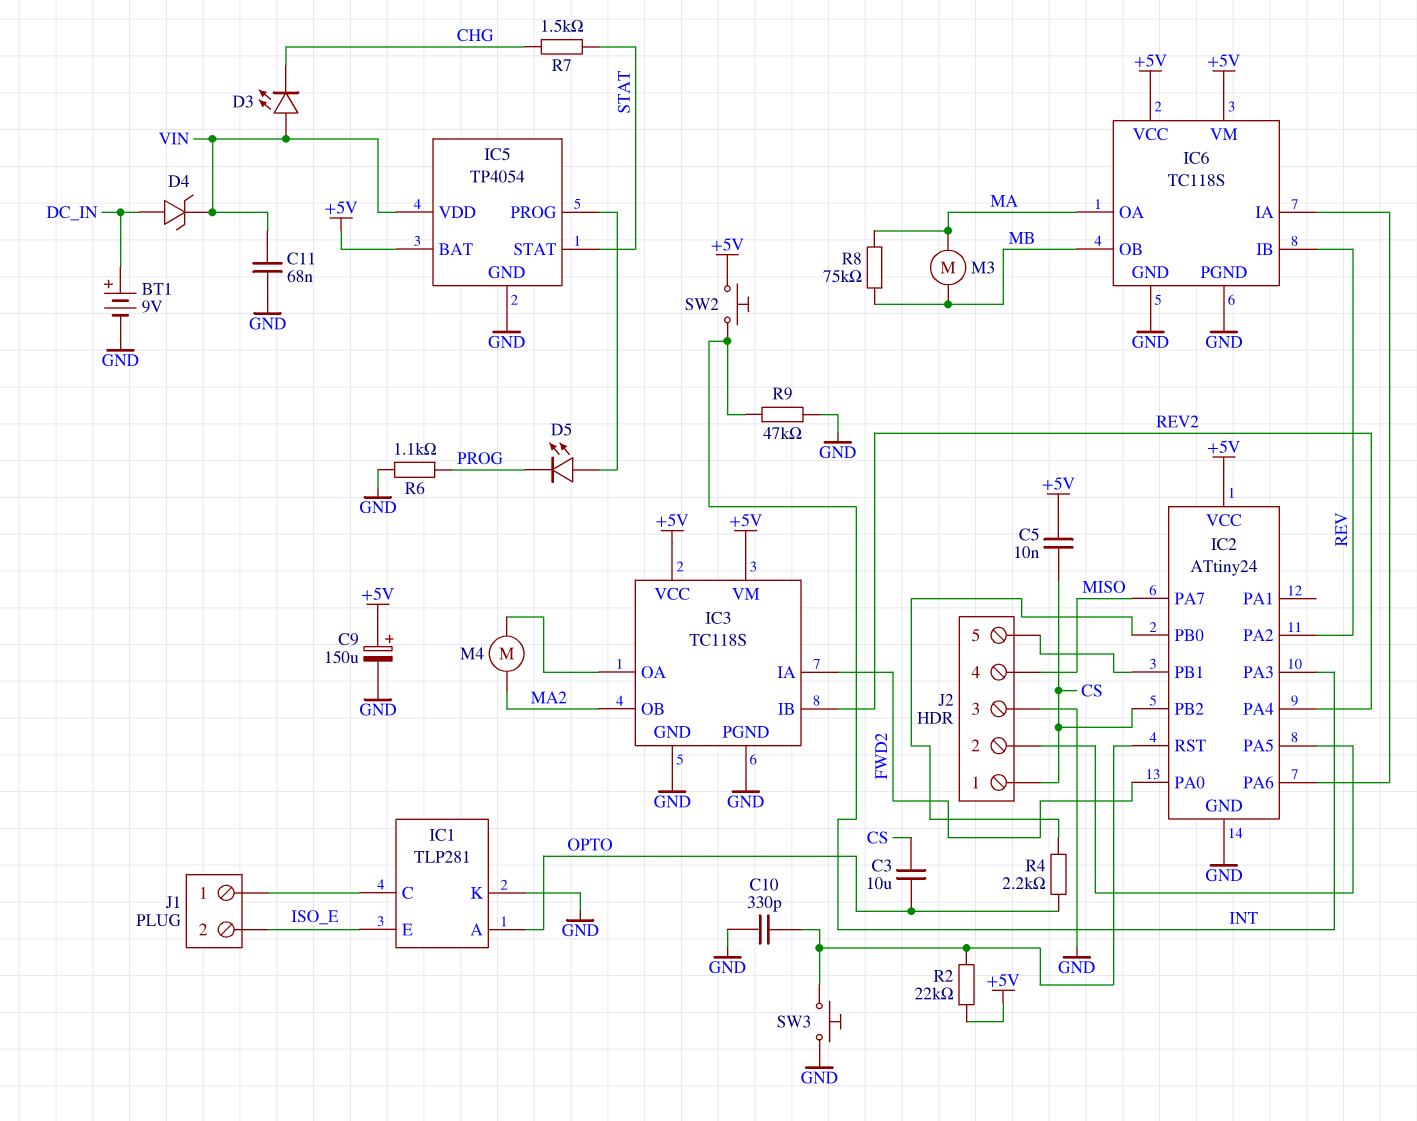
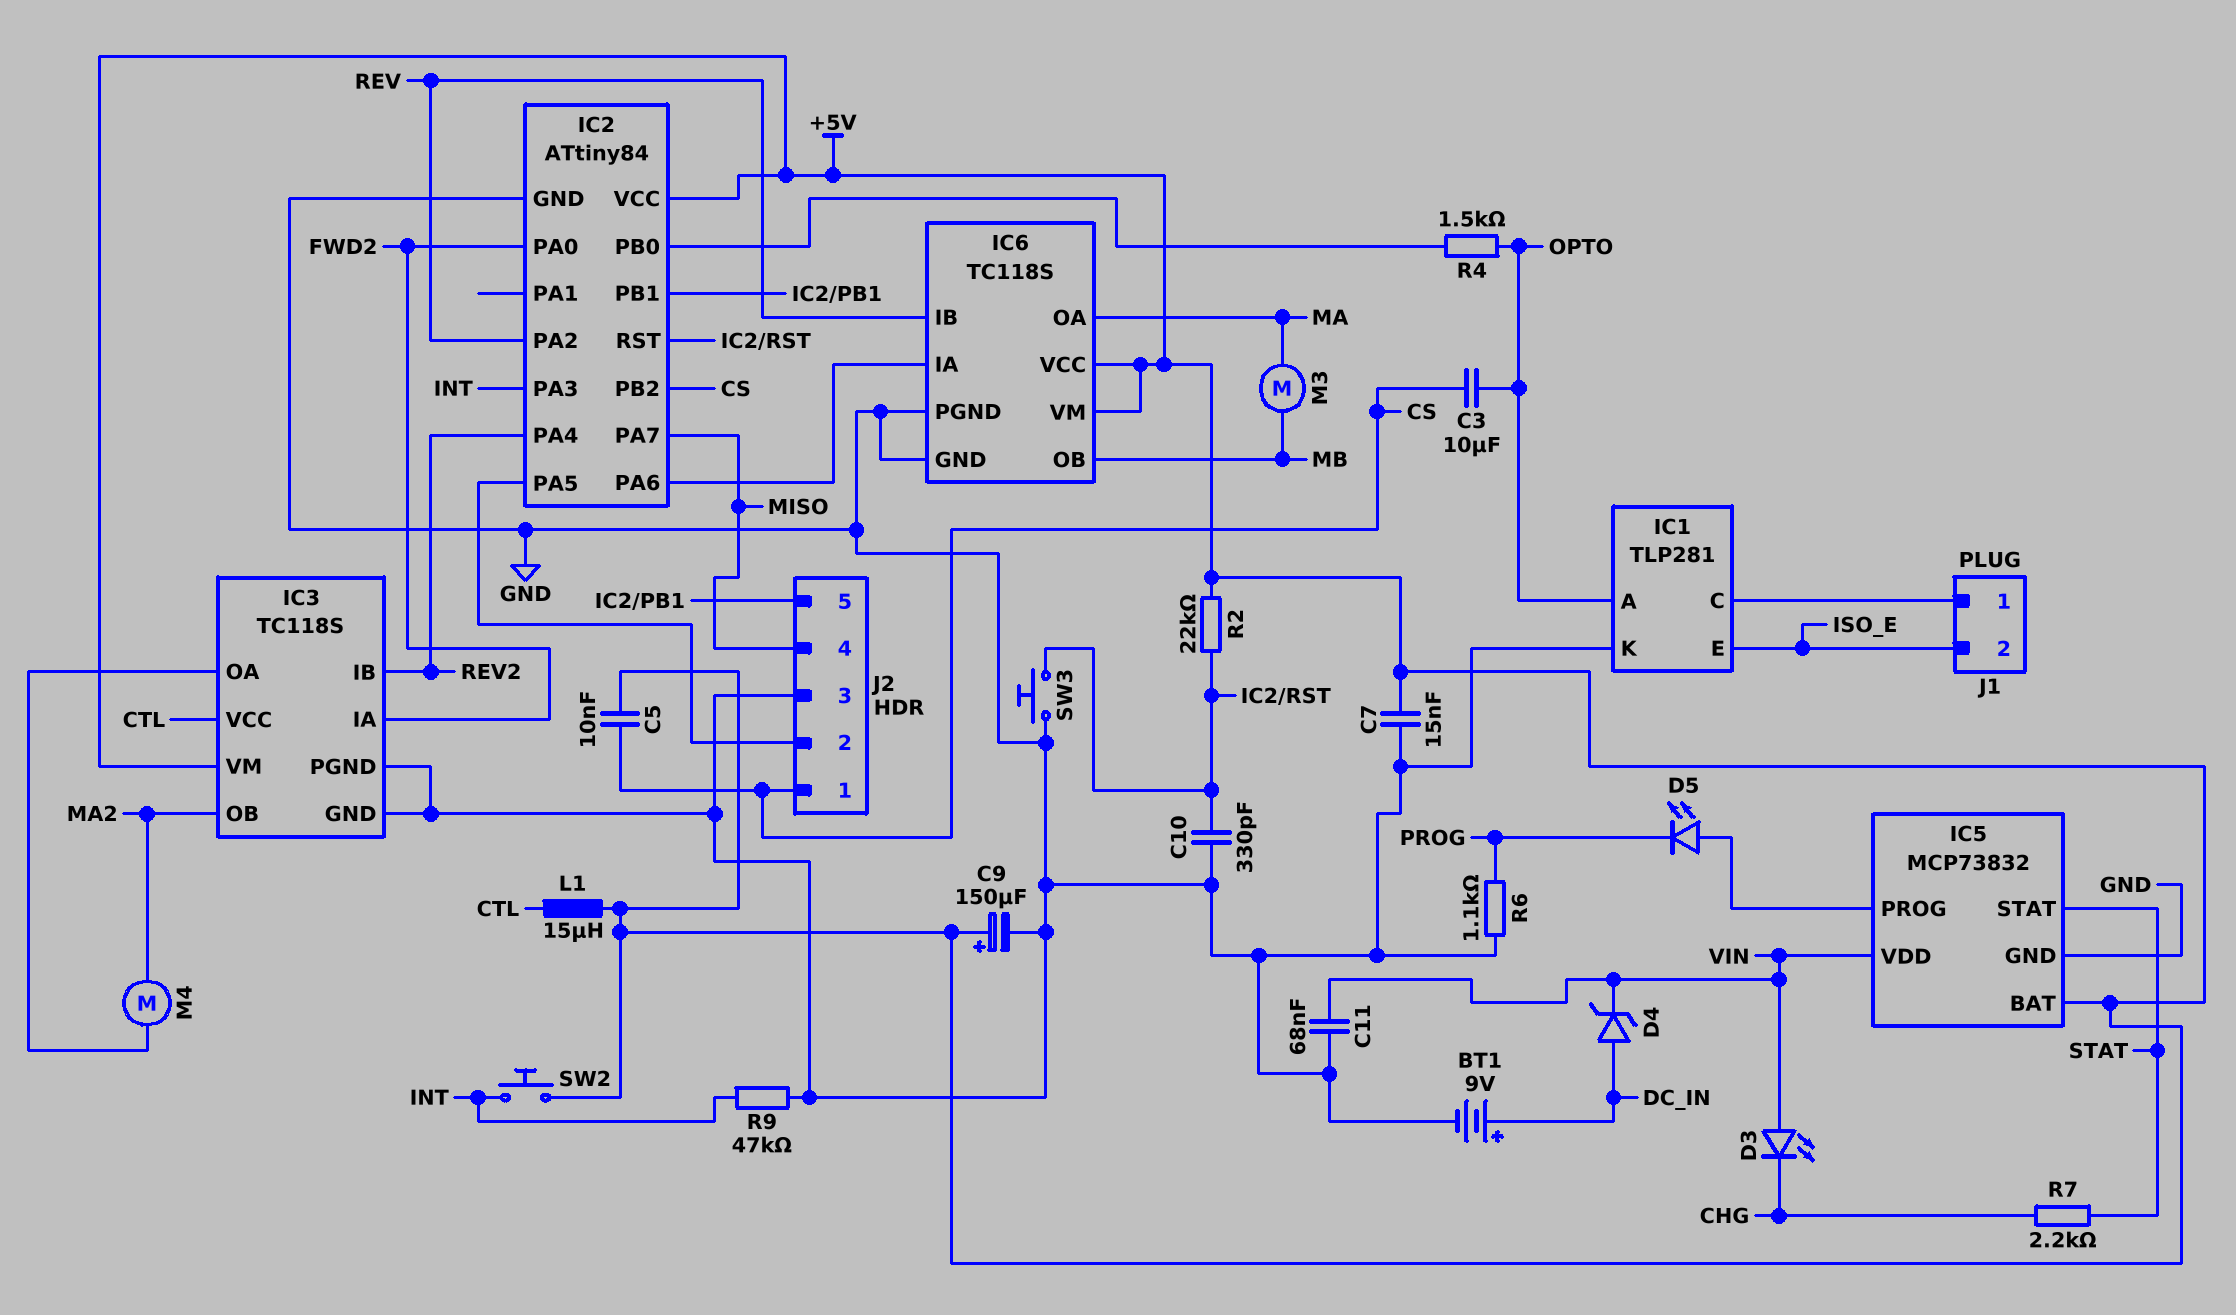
C7: none -> 15nF (+5V, GND)
IC2: ATtiny24 -> ATtiny84
IC3 pin VCC: +5V -> CTL
IC5: TP4054 -> MCP73832
L1: none -> 15uH (+5V, CTL)
R4: 2.2k (IC2/PB0, OPTO) -> 1.5k (IC2/PB0, OPTO)
R7: 1.5k (CHG, STAT) -> 2.2k (CHG, STAT)
R8: 75k (MA, MB) -> none

